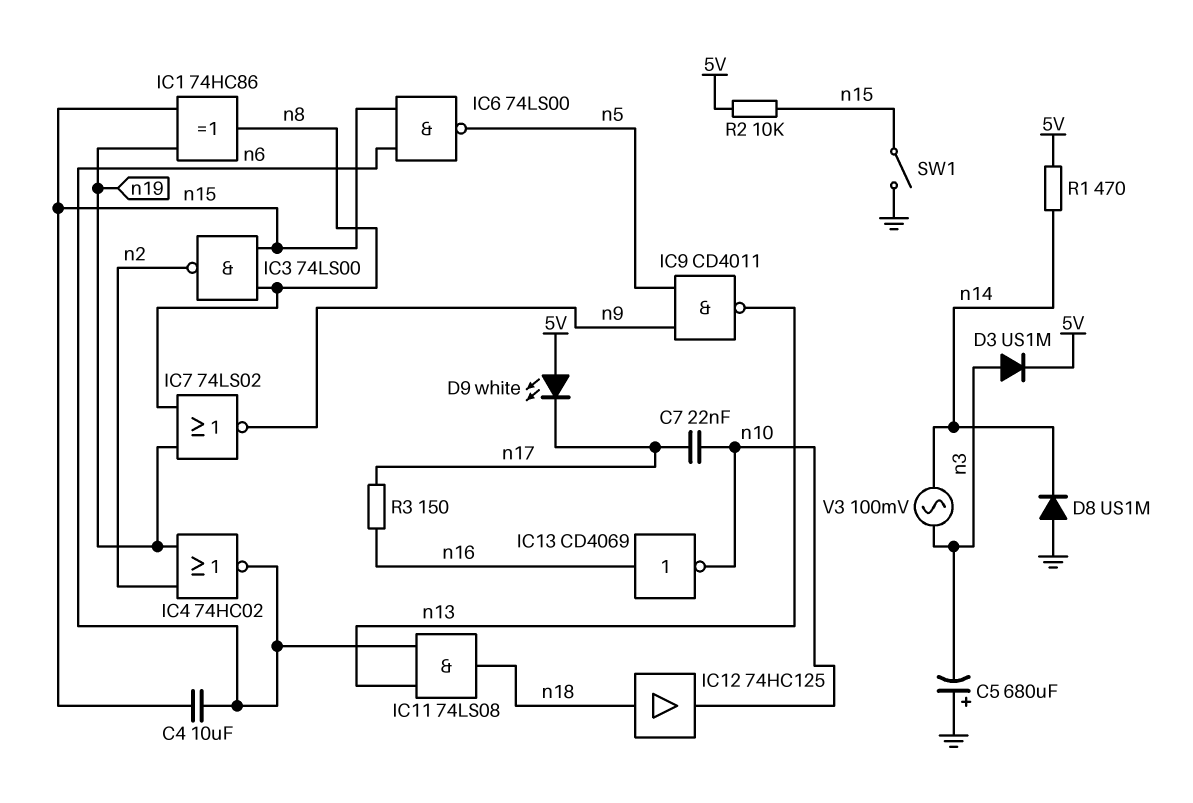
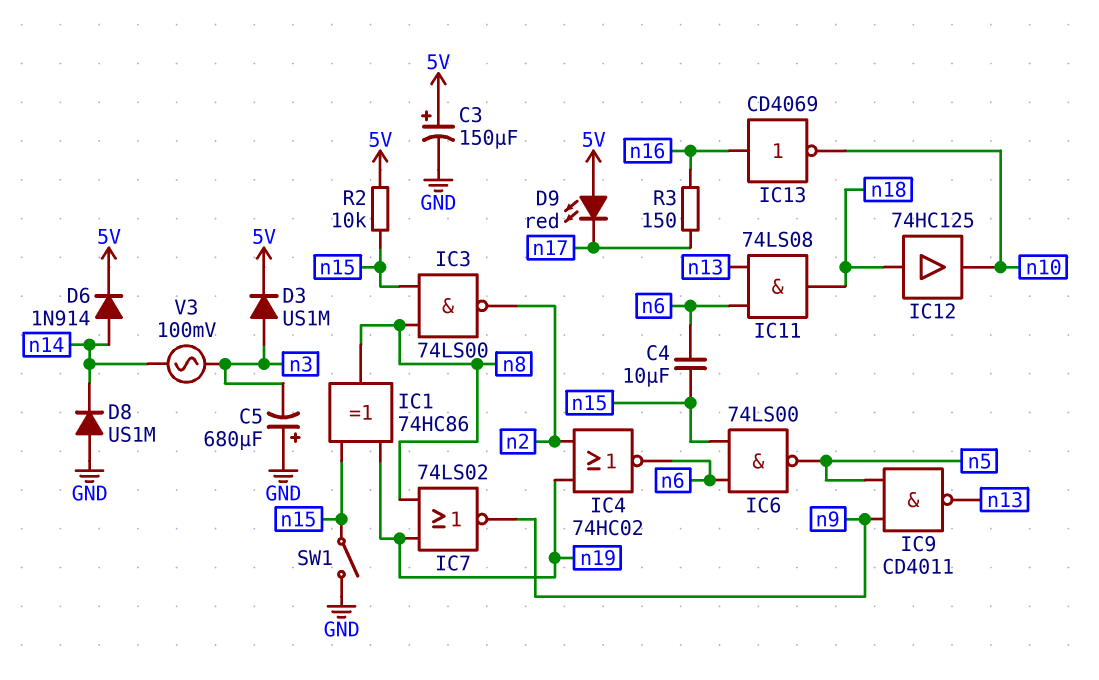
C3: none -> 150uF (plus 5V, minus GND)
C7: 22nF (n10, n17) -> none
D6: none -> diode 1N914 (A n14, K 5V)
D9: LED white (A 5V, K n17) -> LED red (A 5V, K n17)
R1: 470 (5V, n14) -> none

